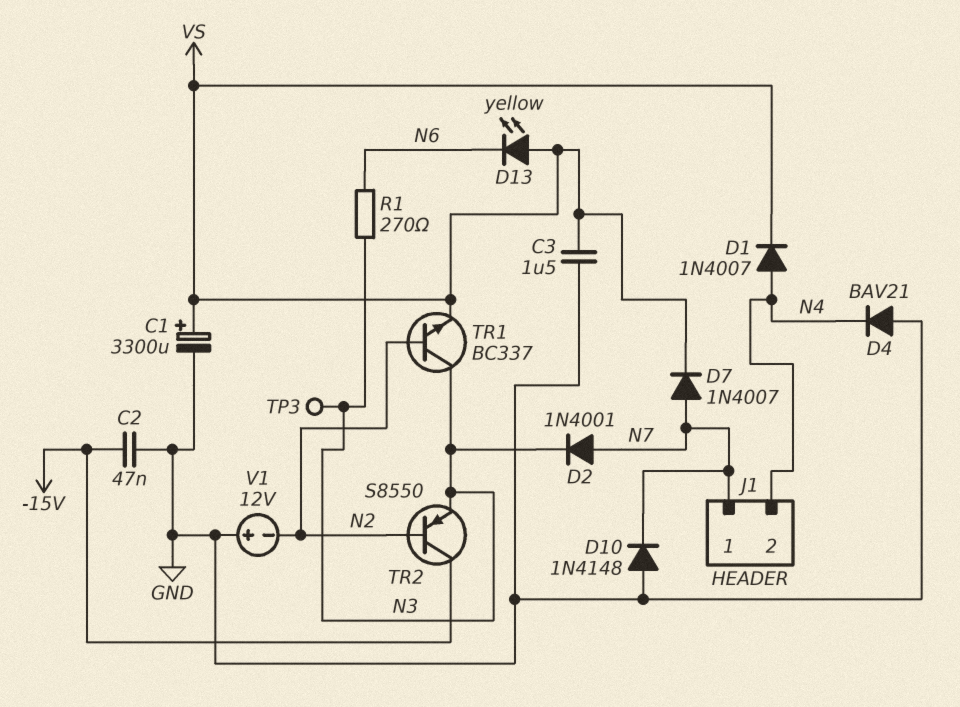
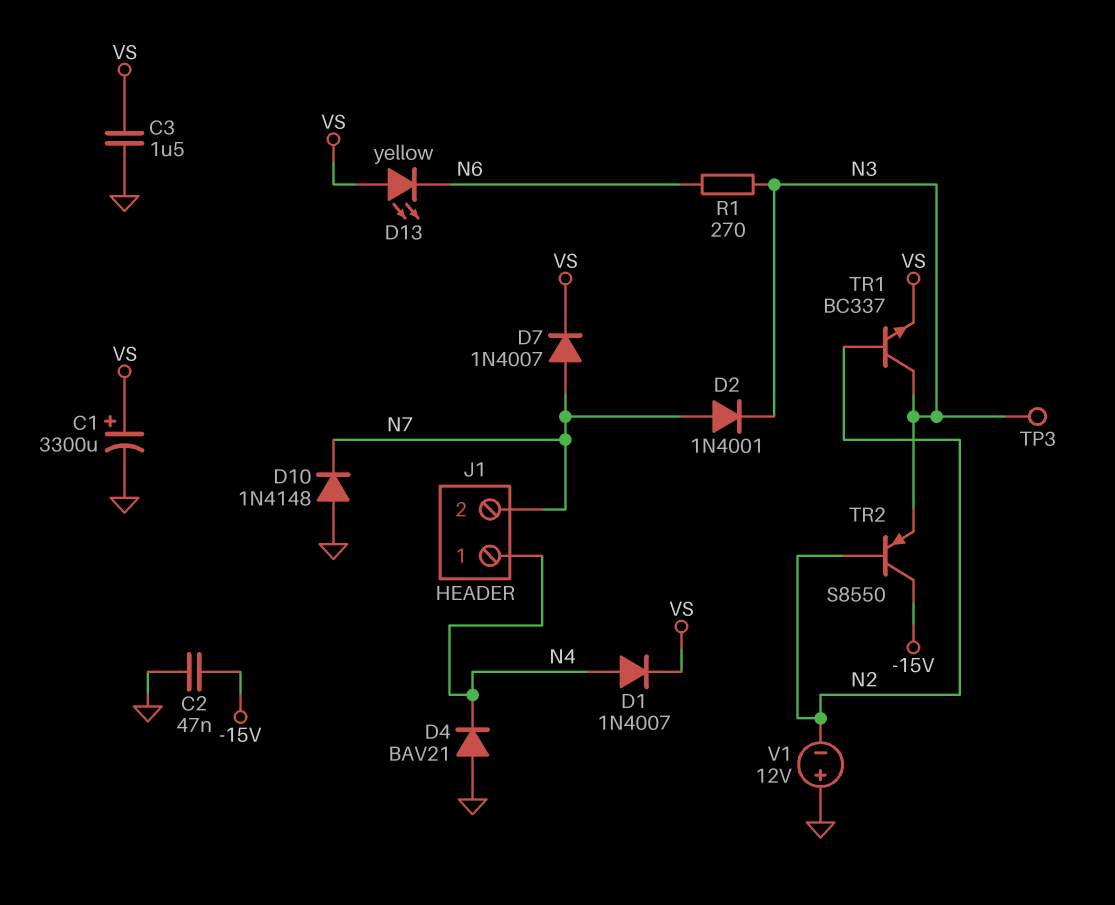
J1 pin 1: N7 -> N4
J1 pin 2: N4 -> N7

